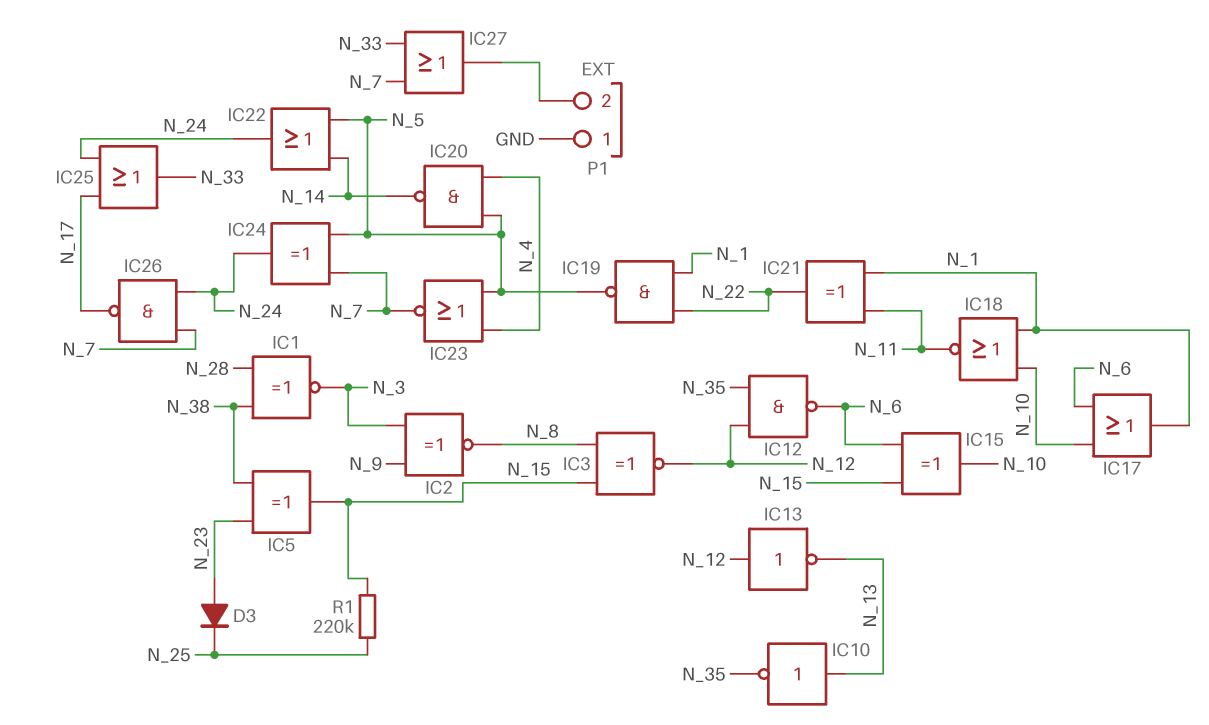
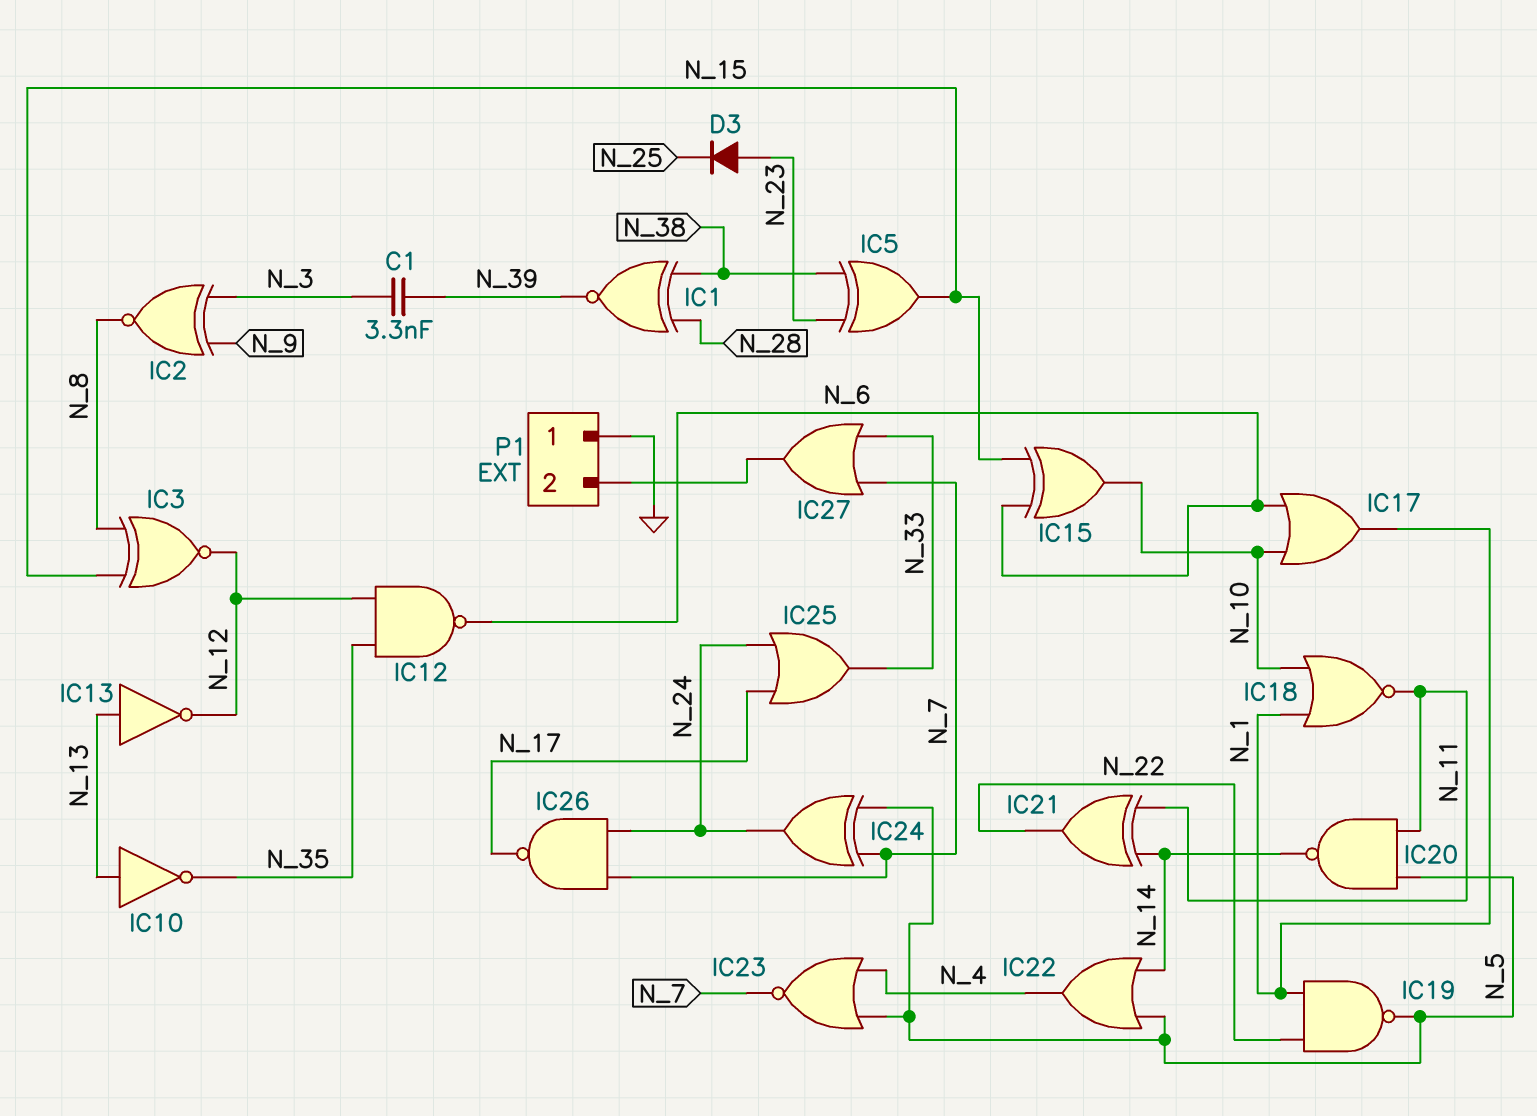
C1: none -> 3.3nF (N_3, N_39)
IC1: XNOR (in N_28, in N_38, out N_3) -> XNOR (in N_28, in N_38, out N_39)
IC13: NOT (in N_12, out N_13) -> NOT (in N_13, out N_12)
IC20: NAND (in N_4, in N_5, out N_14) -> NAND (in N_5, in N_11, out N_14)
IC21: XOR (in N_1, in N_11, out N_22) -> XOR (in N_11, in N_14, out N_22)
IC22: OR (in N_5, in N_14, out N_24) -> OR (in N_5, in N_14, out N_4)
R1: 220k (N_15, N_25) -> none

